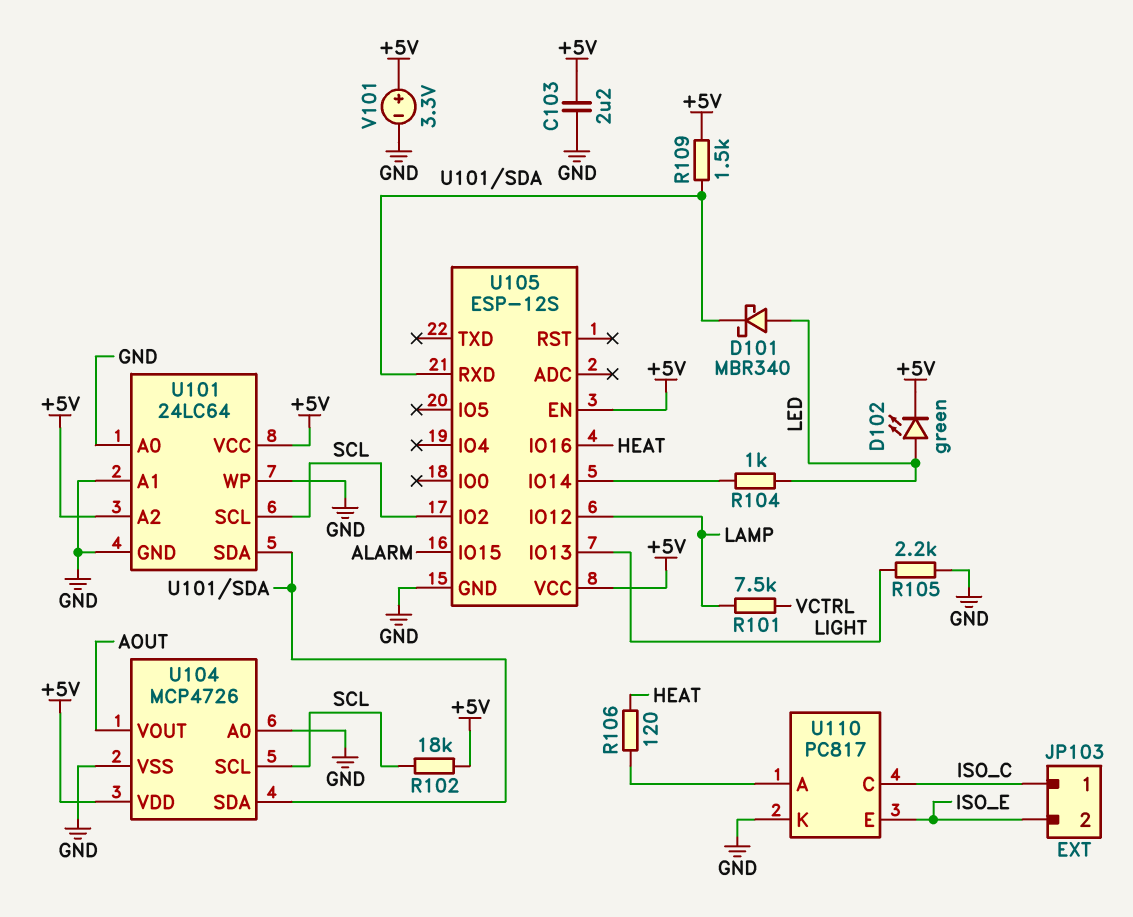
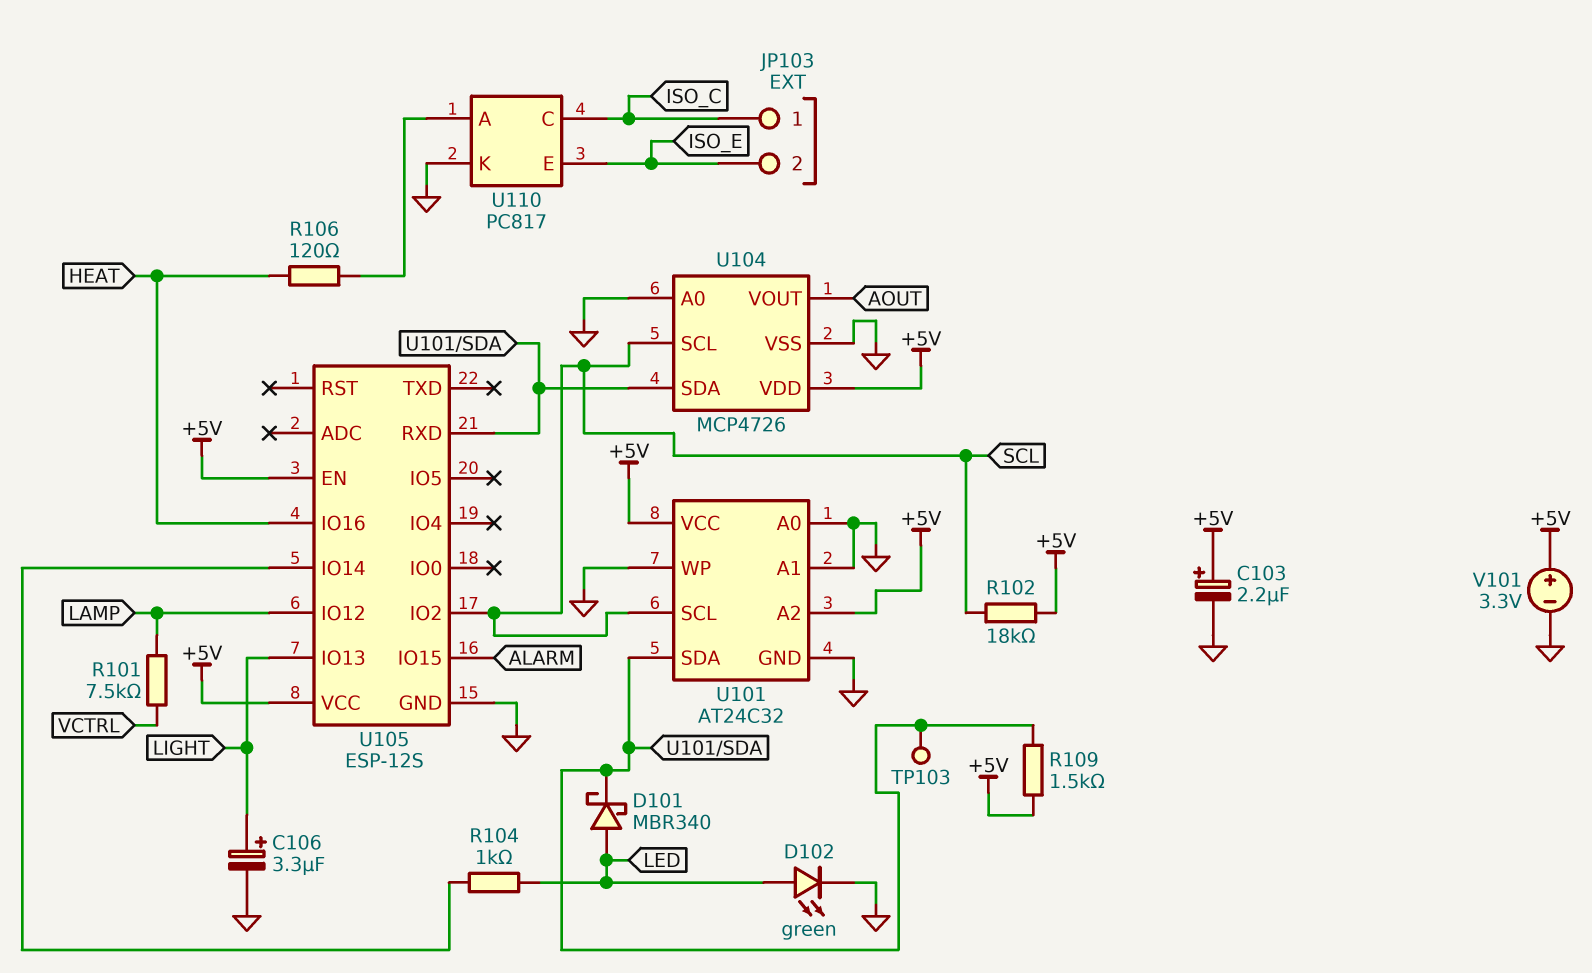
C103: 2.2uF (+5V, GND) -> 2.2uF (plus +5V, minus GND)
C106: none -> 3.3uF (plus LIGHT, minus GND)
D102: LED green (A LED, K +5V) -> LED green (A LED, K GND)
R105: 2.2k (GND, LIGHT) -> none
TP103: none -> test point (U101/SDA)
U101: 24LC64 -> AT24C32

